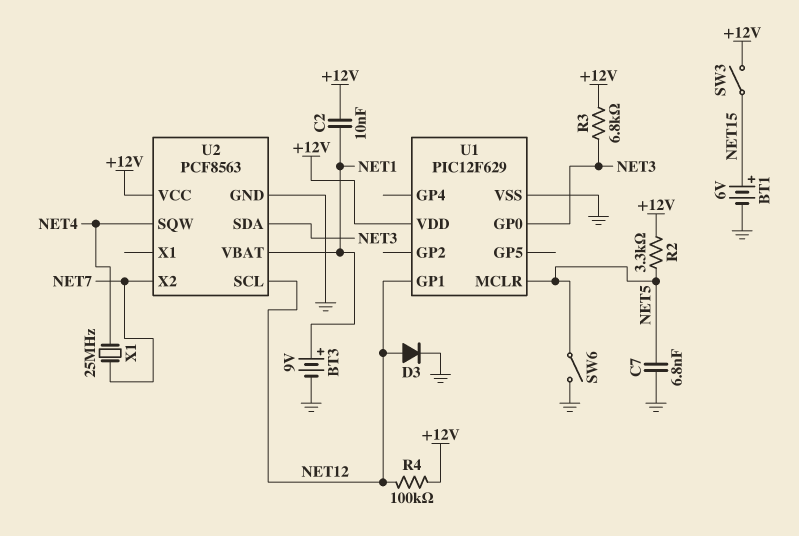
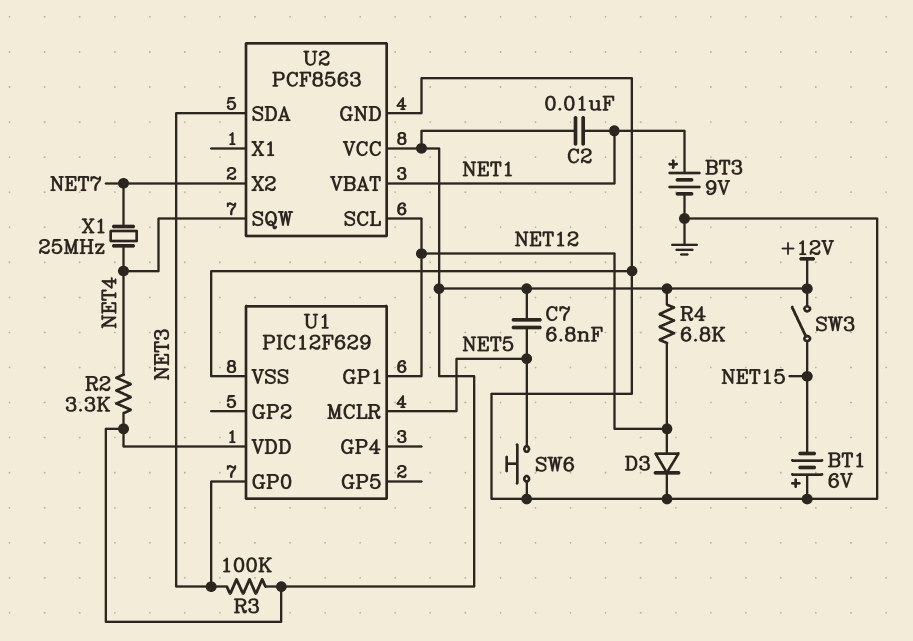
BT1: 6V (plus NET15, minus GND) -> 6V (plus GND, minus NET15)
C7: 6.8nF (GND, NET5) -> 6.8nF (+12V, NET5)
R2: 3.3k (+12V, NET5) -> 3.3k (+12V, NET4)
R3: 6.8k (+12V, NET3) -> 100k (+12V, NET3)
R4: 100k (+12V, NET12) -> 6.8k (+12V, NET12)
SW6: switch (GND, NET5) -> button (GND, NET5)

